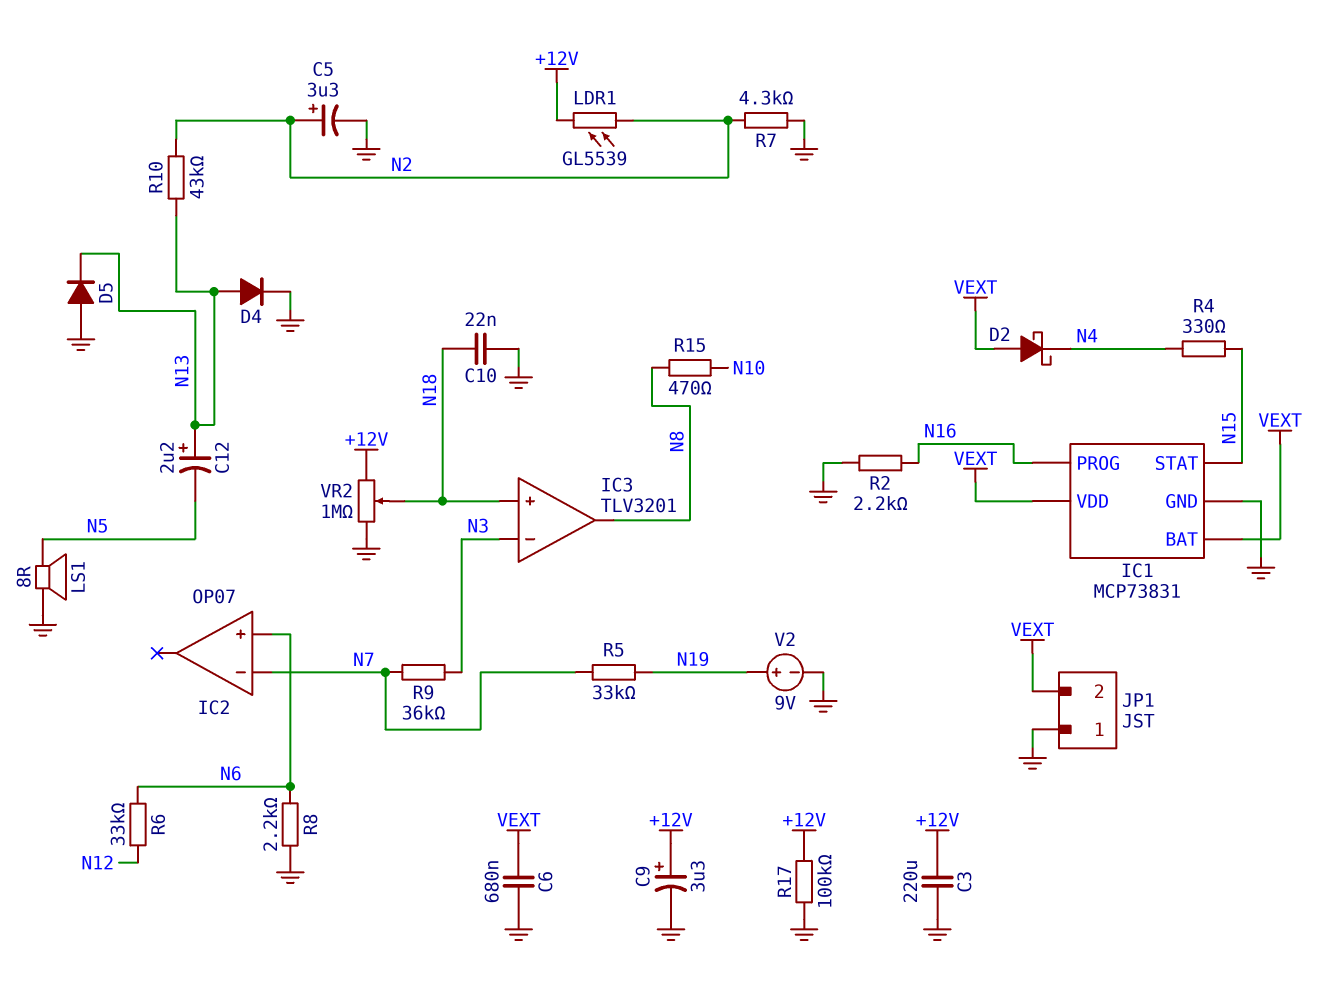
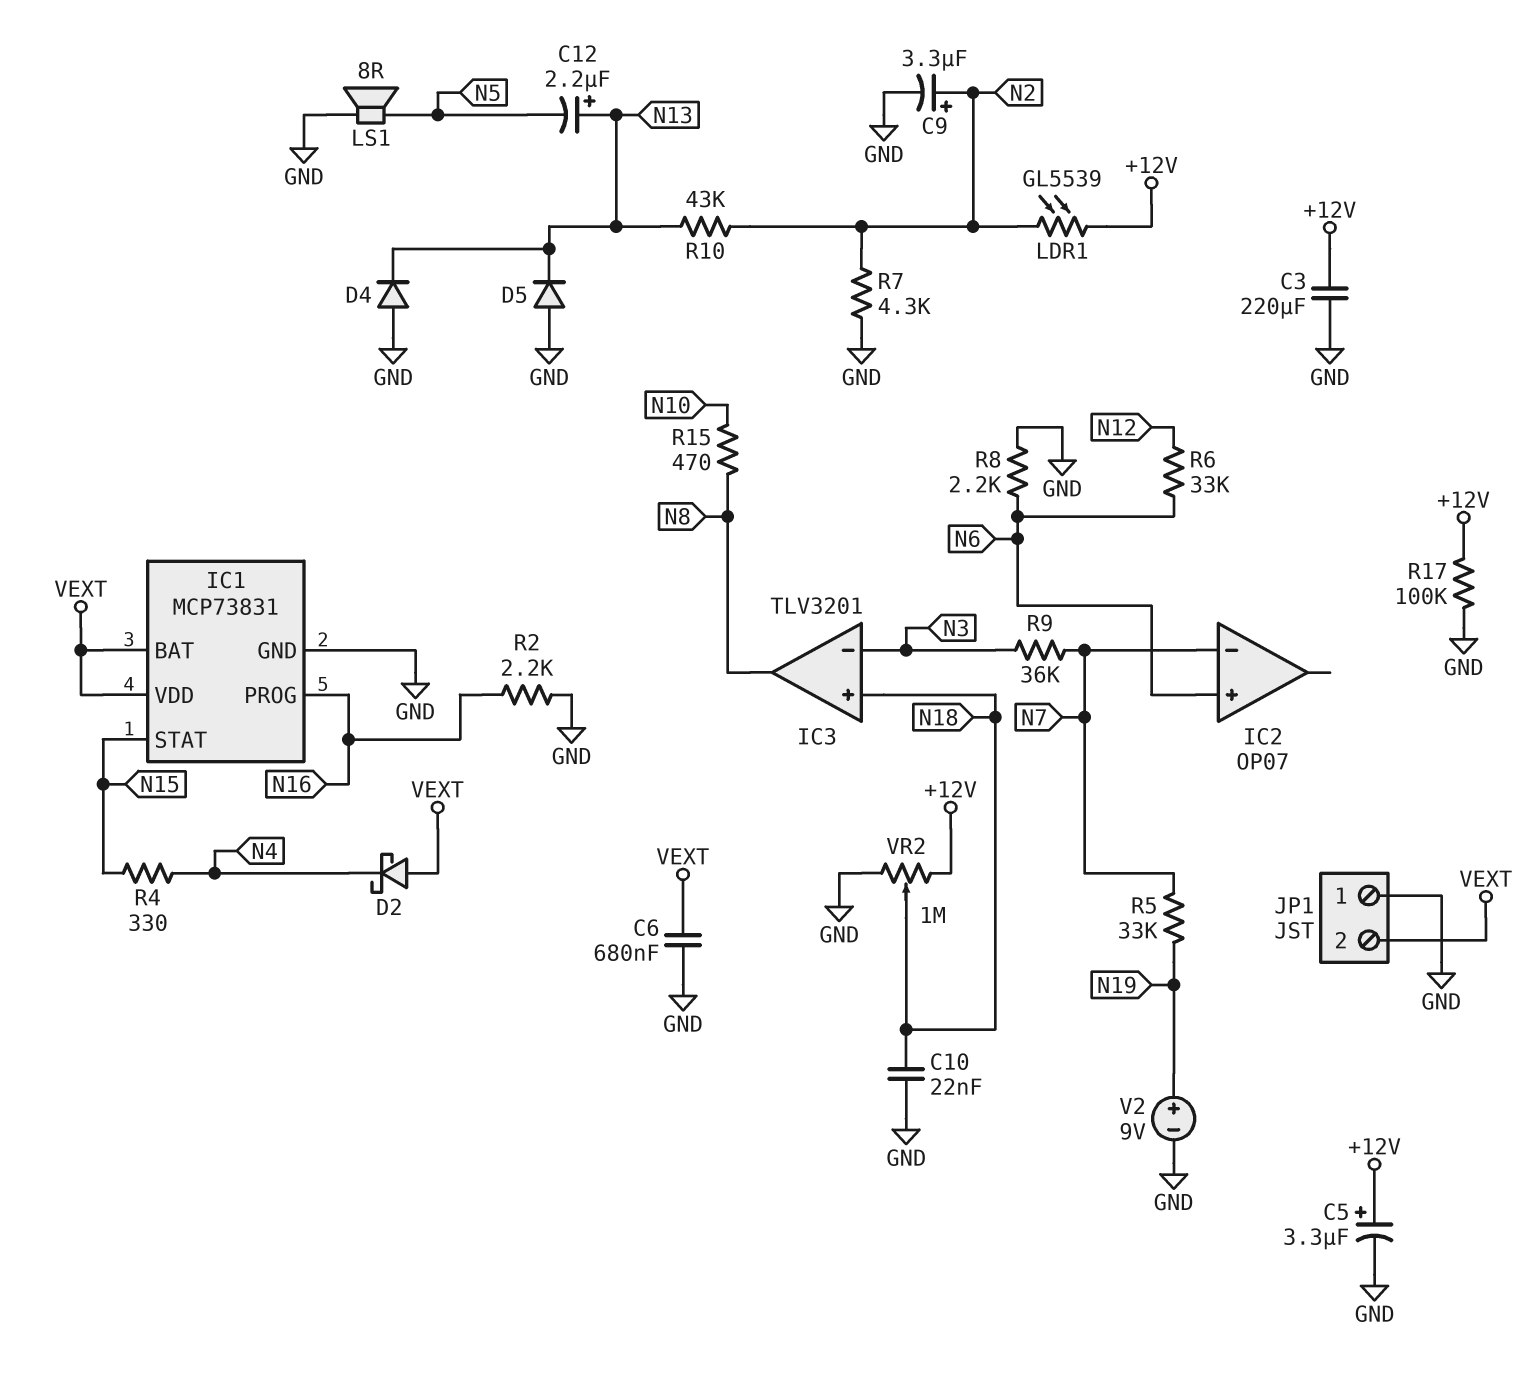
C5: 3.3uF (plus N2, minus GND) -> 3.3uF (plus +12V, minus GND)
C9: 3.3uF (plus +12V, minus GND) -> 3.3uF (plus N2, minus GND)
D4: diode (A N13, K GND) -> diode (A GND, K N13)

